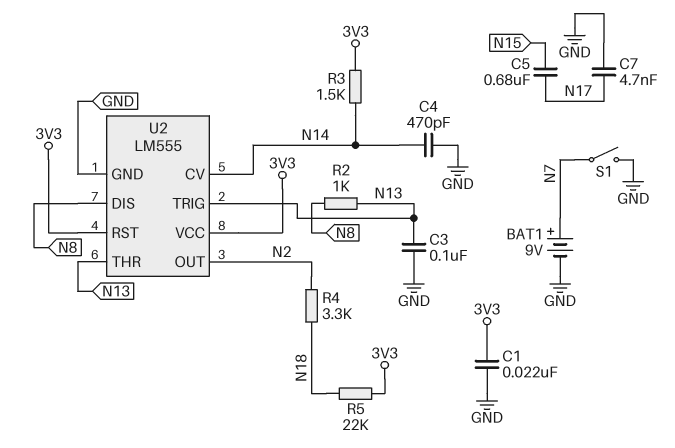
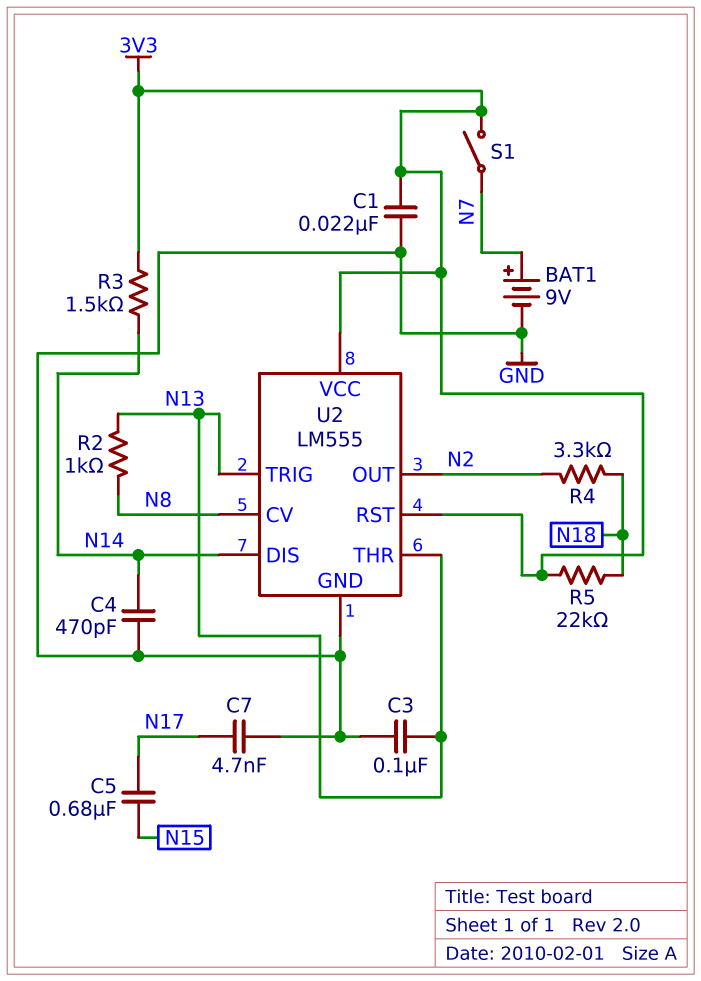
S1: switch (GND, N7) -> switch (3V3, N7)
U2 pin CV: N14 -> N8
U2 pin DIS: N8 -> N14

